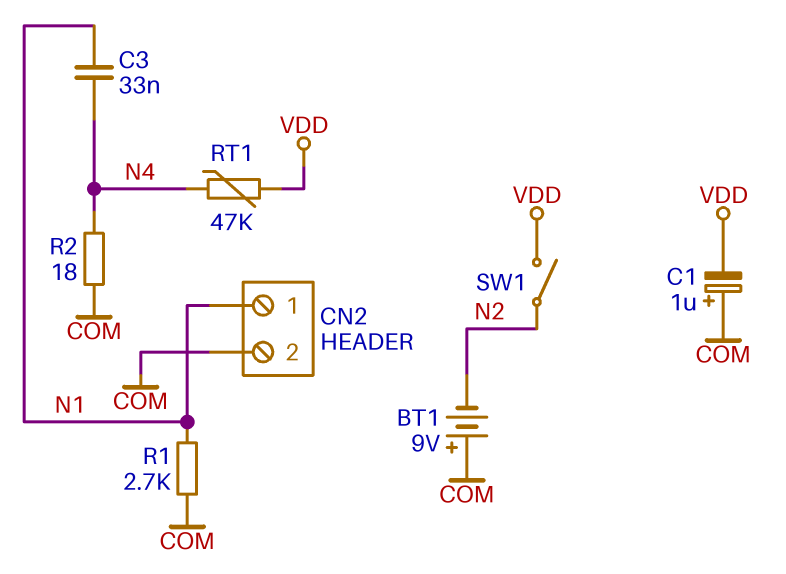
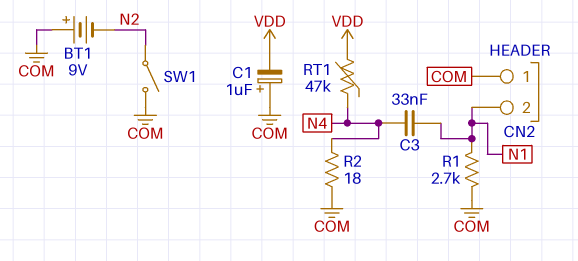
CN2 pin 1: N1 -> COM
CN2 pin 2: COM -> N1
SW1: switch (N2, VDD) -> switch (COM, N2)

